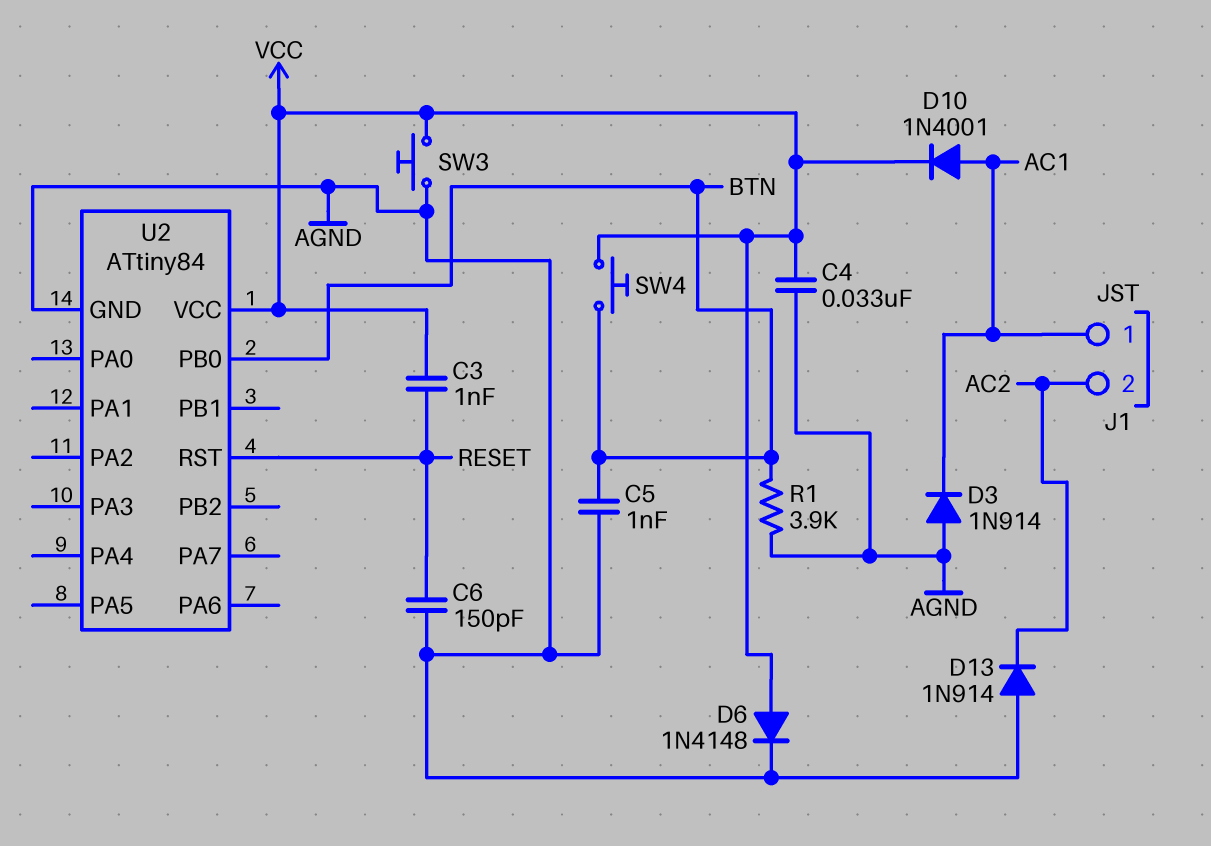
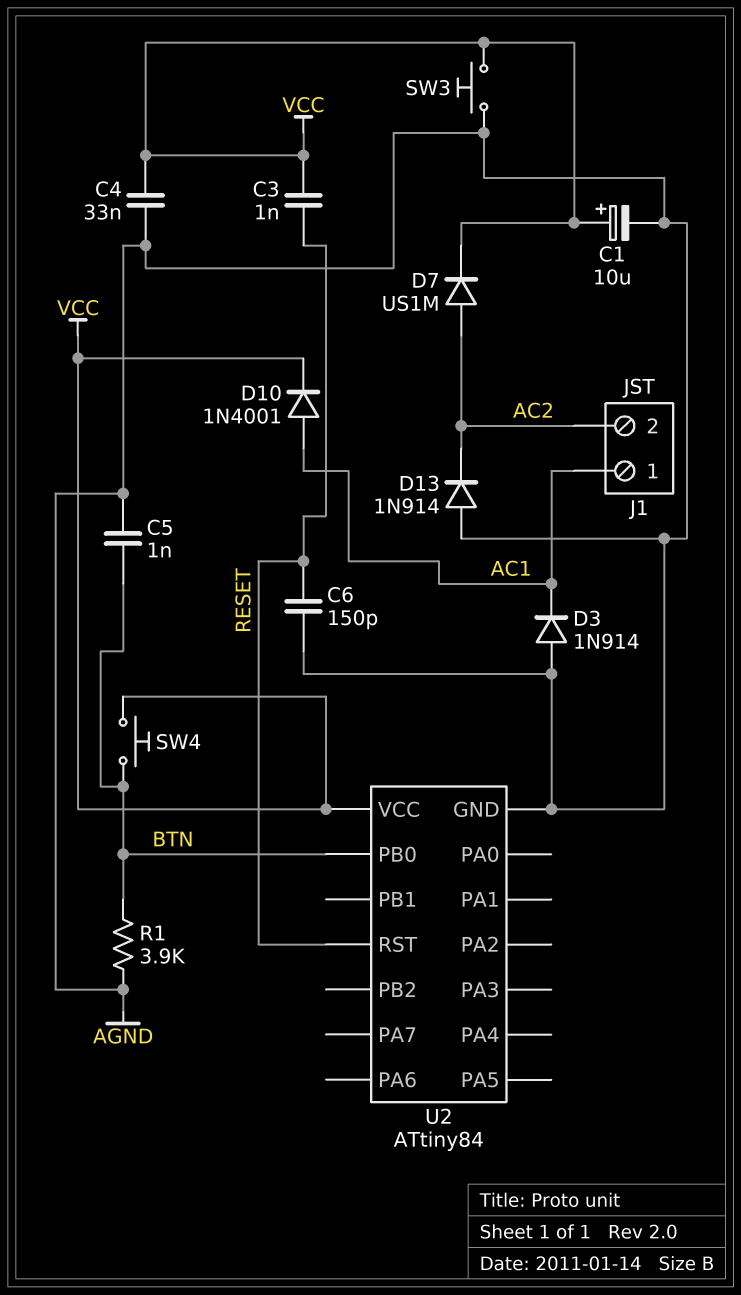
C1: none -> 10uF (plus VCC, minus AGND)
D6: diode 1N4148 (A VCC, K AGND) -> none
D7: none -> diode US1M (A AC2, K VCC)

